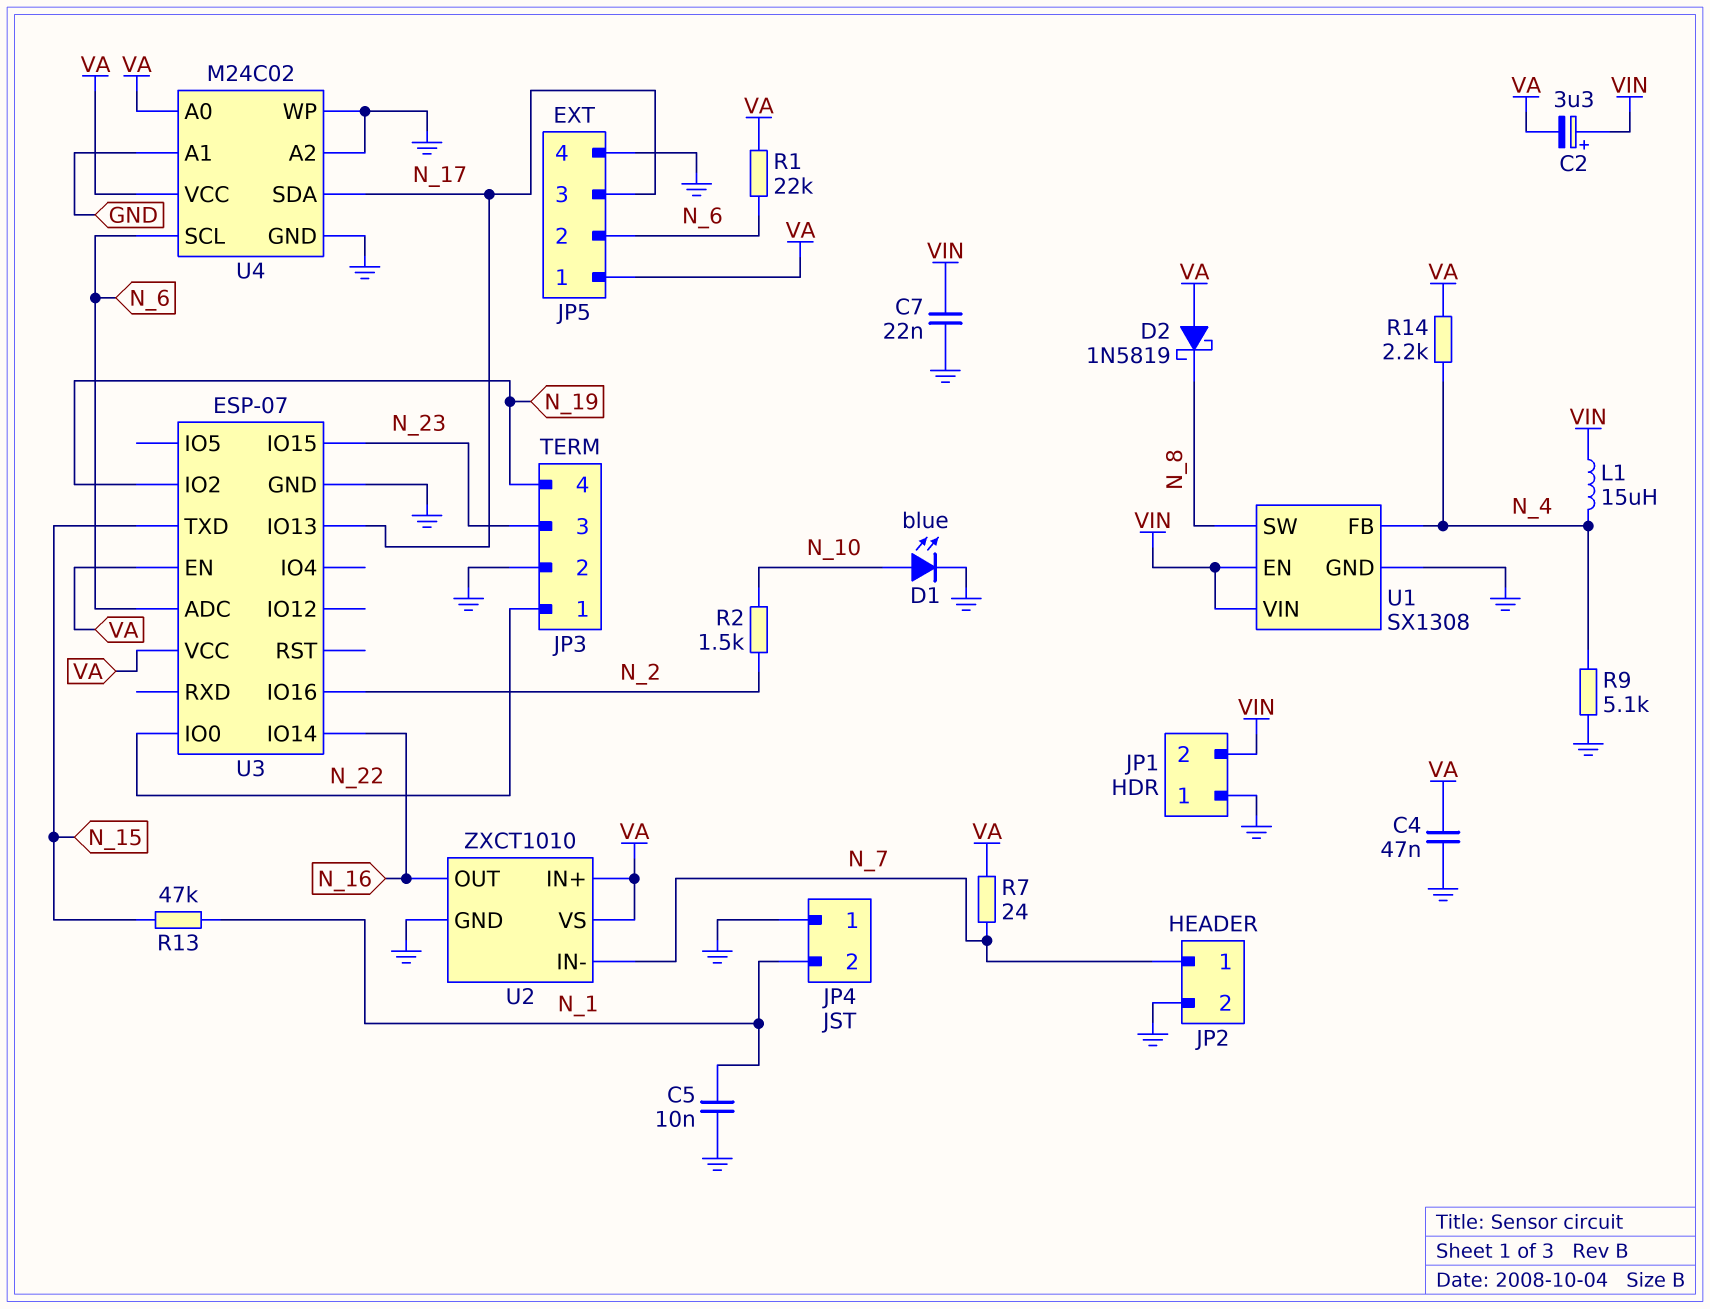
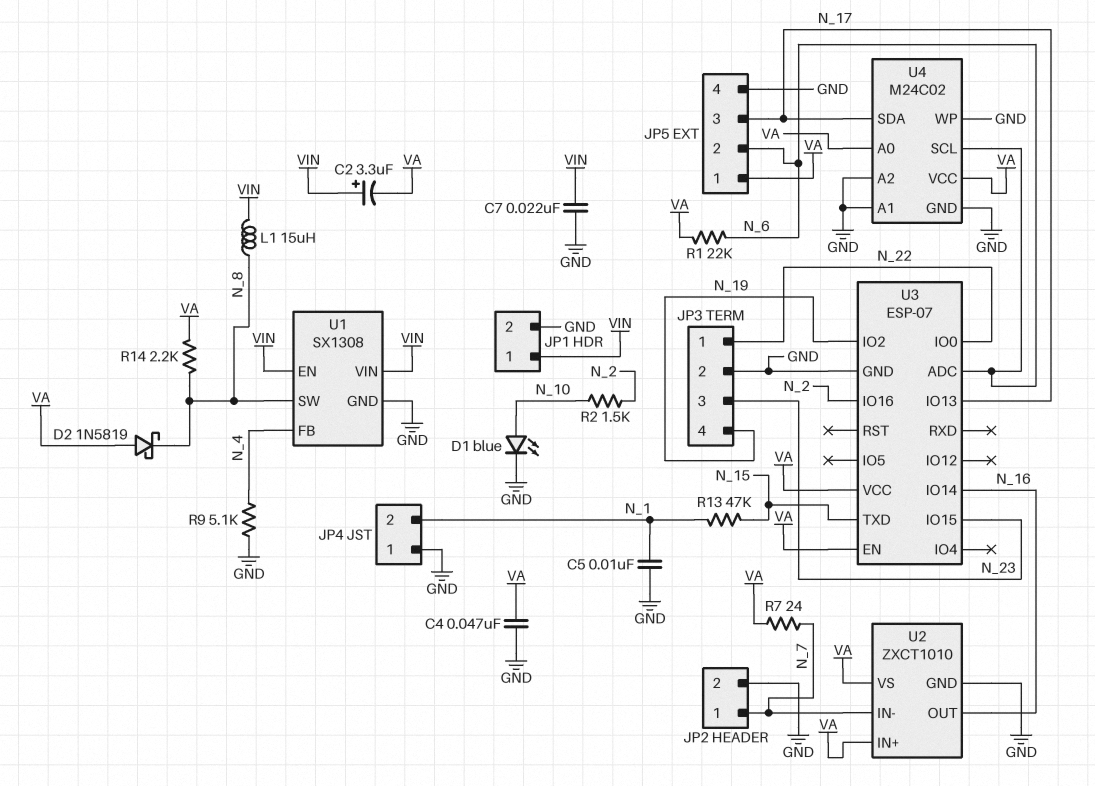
JP1 pin 1: GND -> VIN
JP1 pin 2: VIN -> GND
L1: 15uH (N_4, VIN) -> 15uH (N_8, VIN)
R14: 2.2k (N_4, VA) -> 2.2k (N_8, VA)

